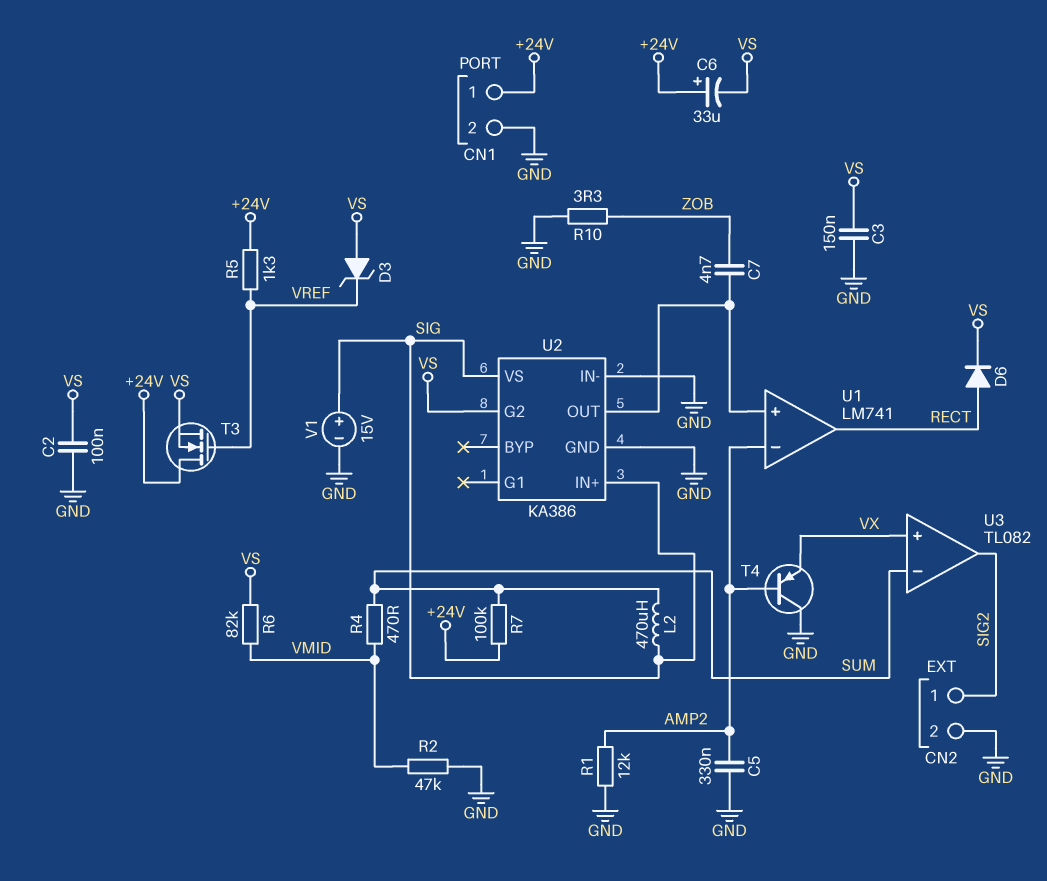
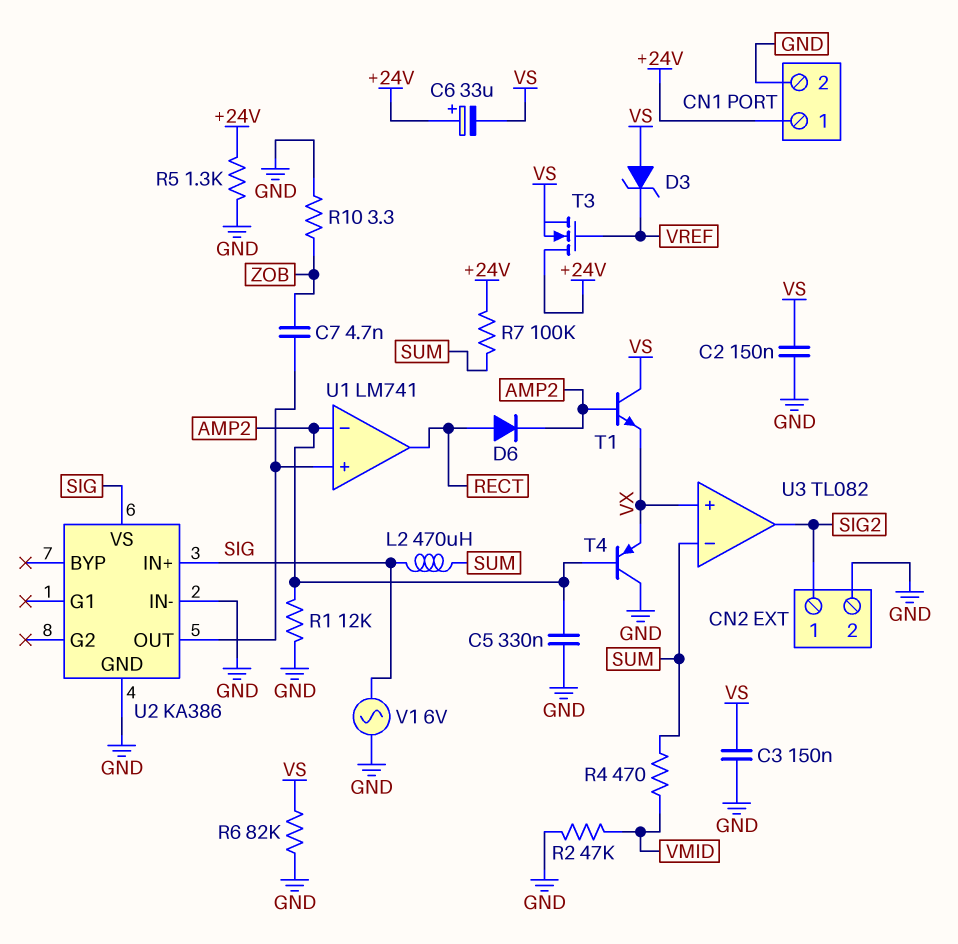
C2: 100nF (GND, VS) -> 150nF (GND, VS)
D6: diode (A RECT, K VS) -> diode (A RECT, K AMP2)
R5: 1.3k (+24V, VREF) -> 1.3k (+24V, GND)
R6: 82k (VMID, VS) -> 82k (GND, VS)
T1: none -> NPN (B AMP2, C VS, E VX)
U2 pin G2: VS -> none
V1: 15V (plus SIG, minus GND) -> AC 6V (GND, SIG)

